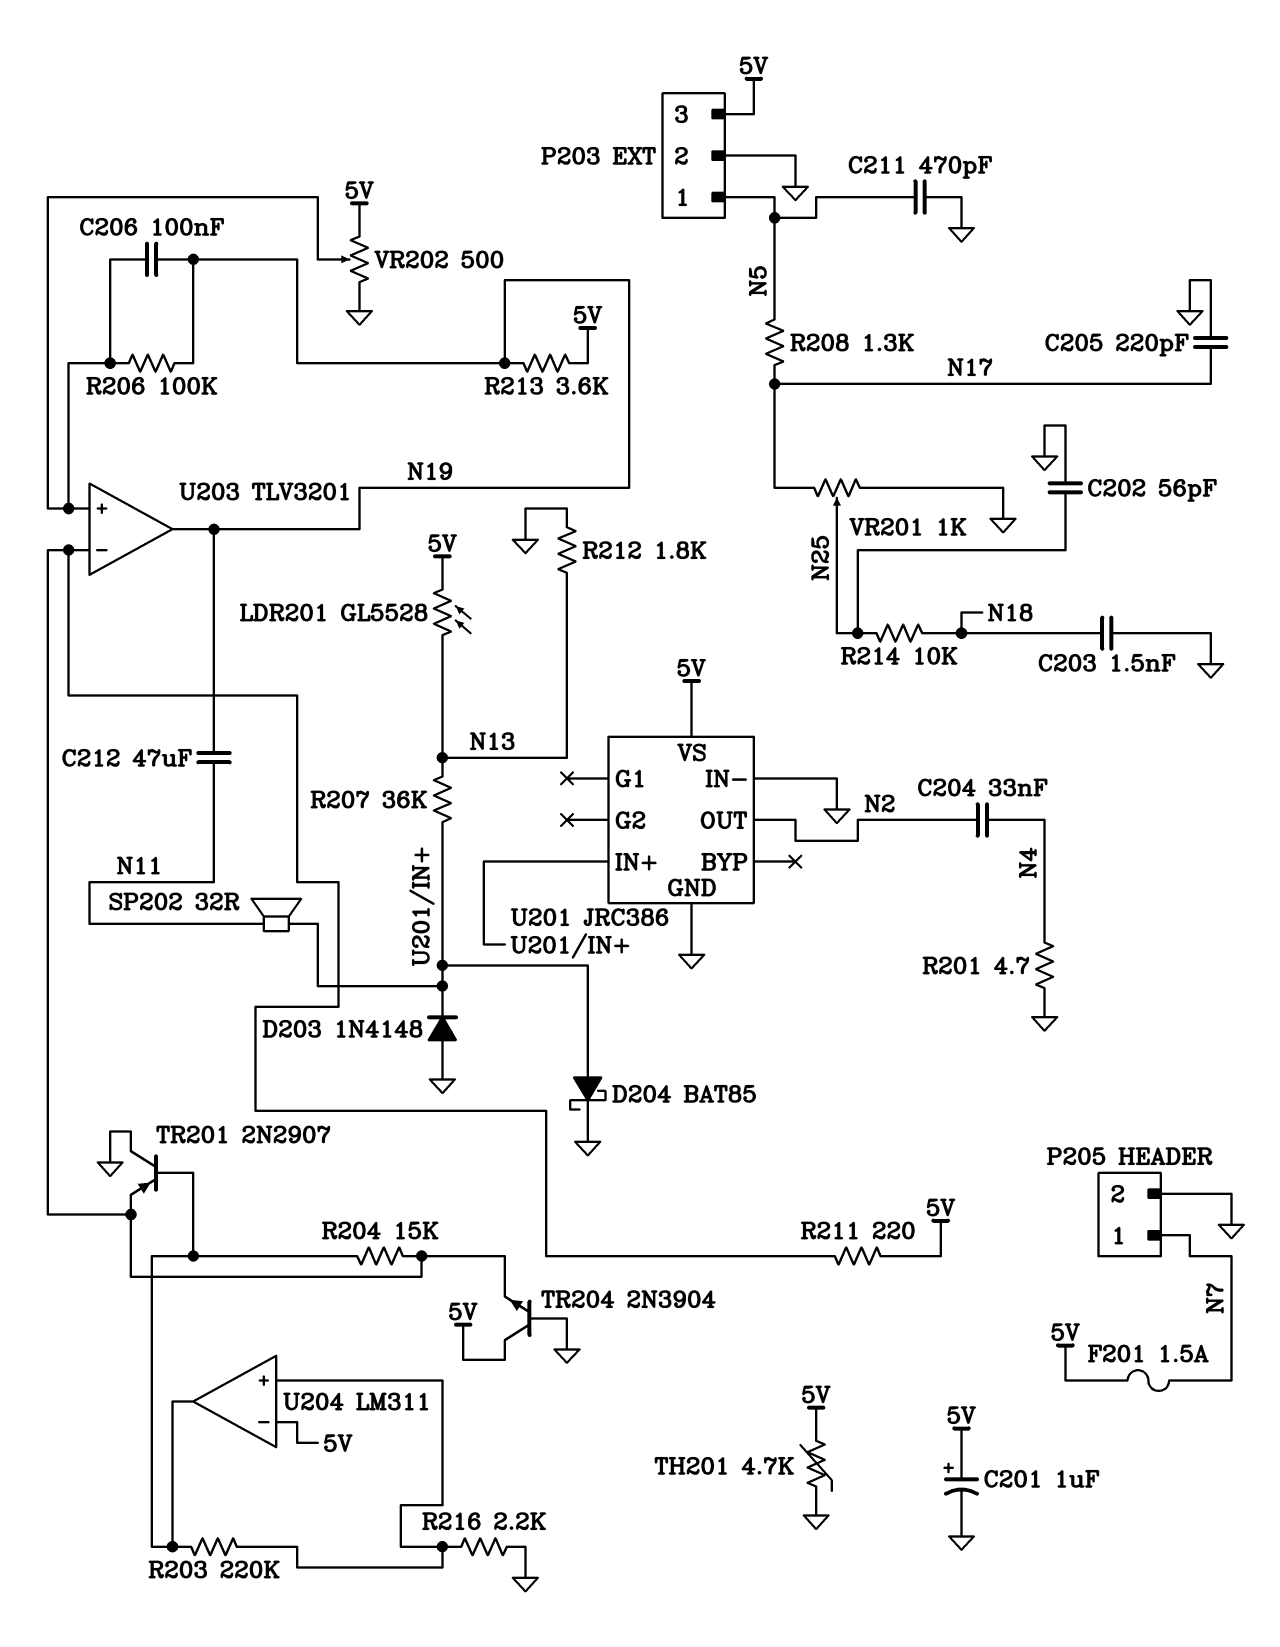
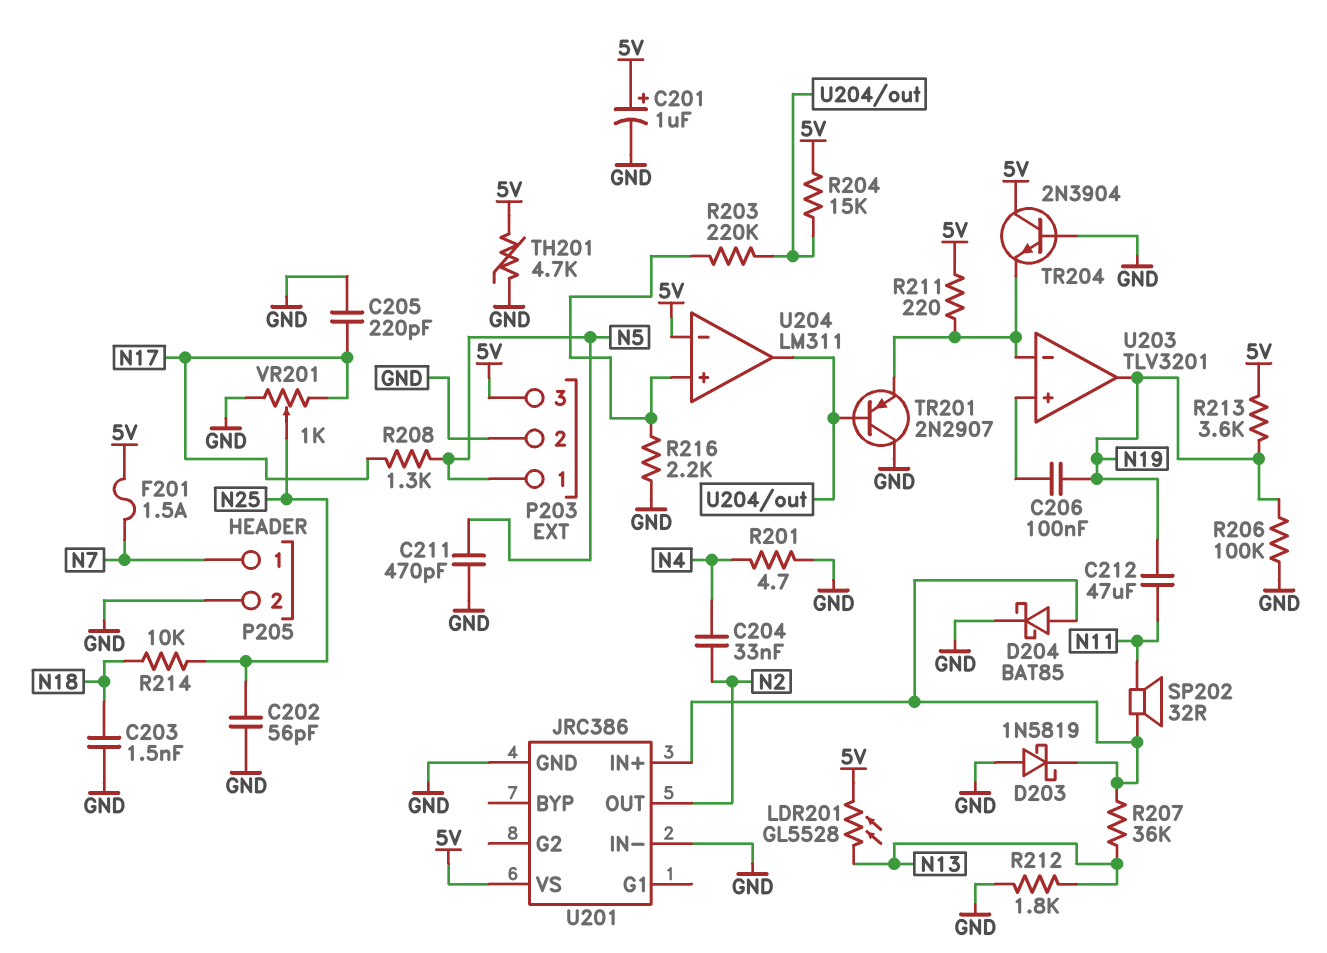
D203: diode 1N4148 (A GND, K U201/IN+) -> schottky 1N5819 (A GND, K U201/IN+)
R204: 15k (U203/in-, U204/out) -> 15k (5V, U204/out)
R206: 100k (N19, U203/in+) -> 100k (GND, N19)
VR202: 500 (5V, GND, wiper U203/in+) -> none

